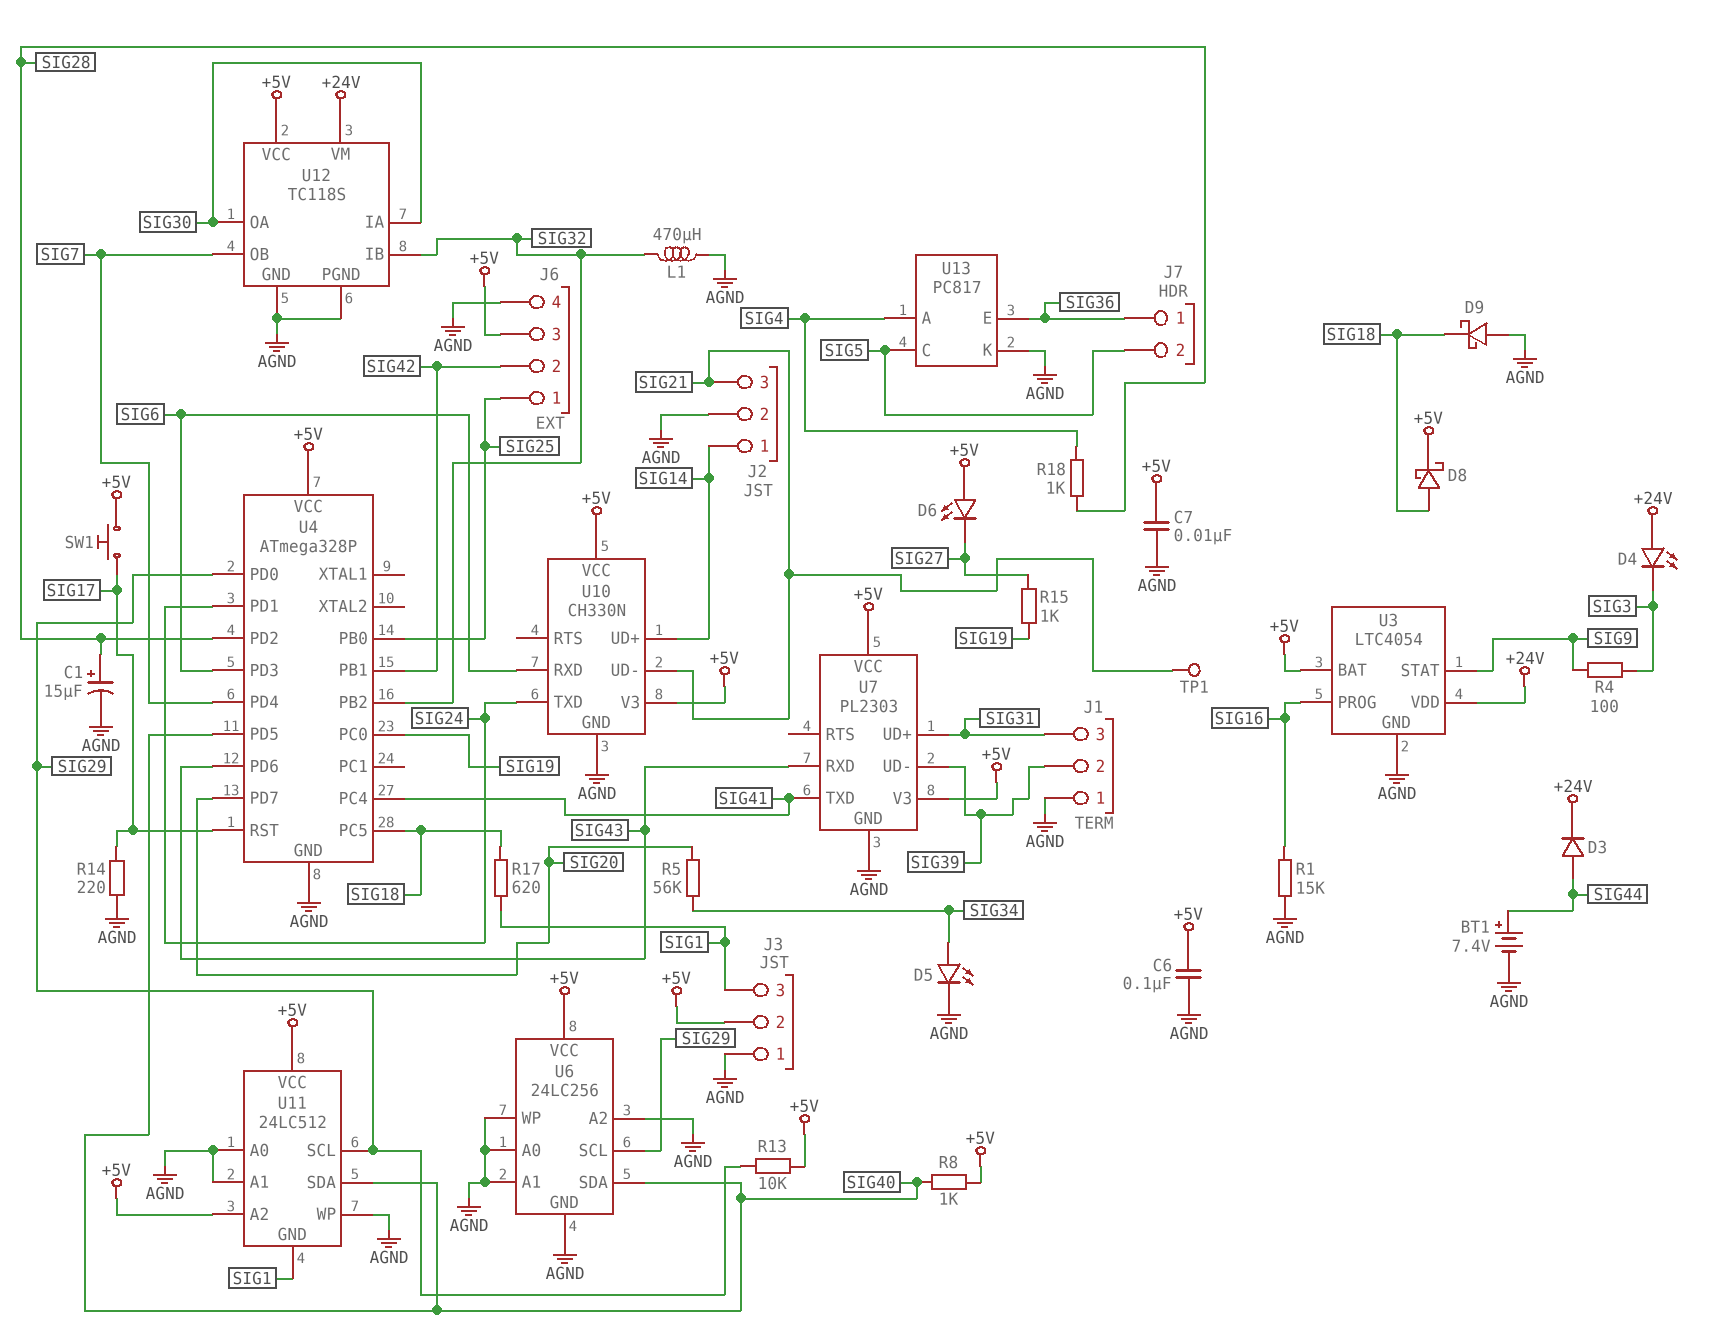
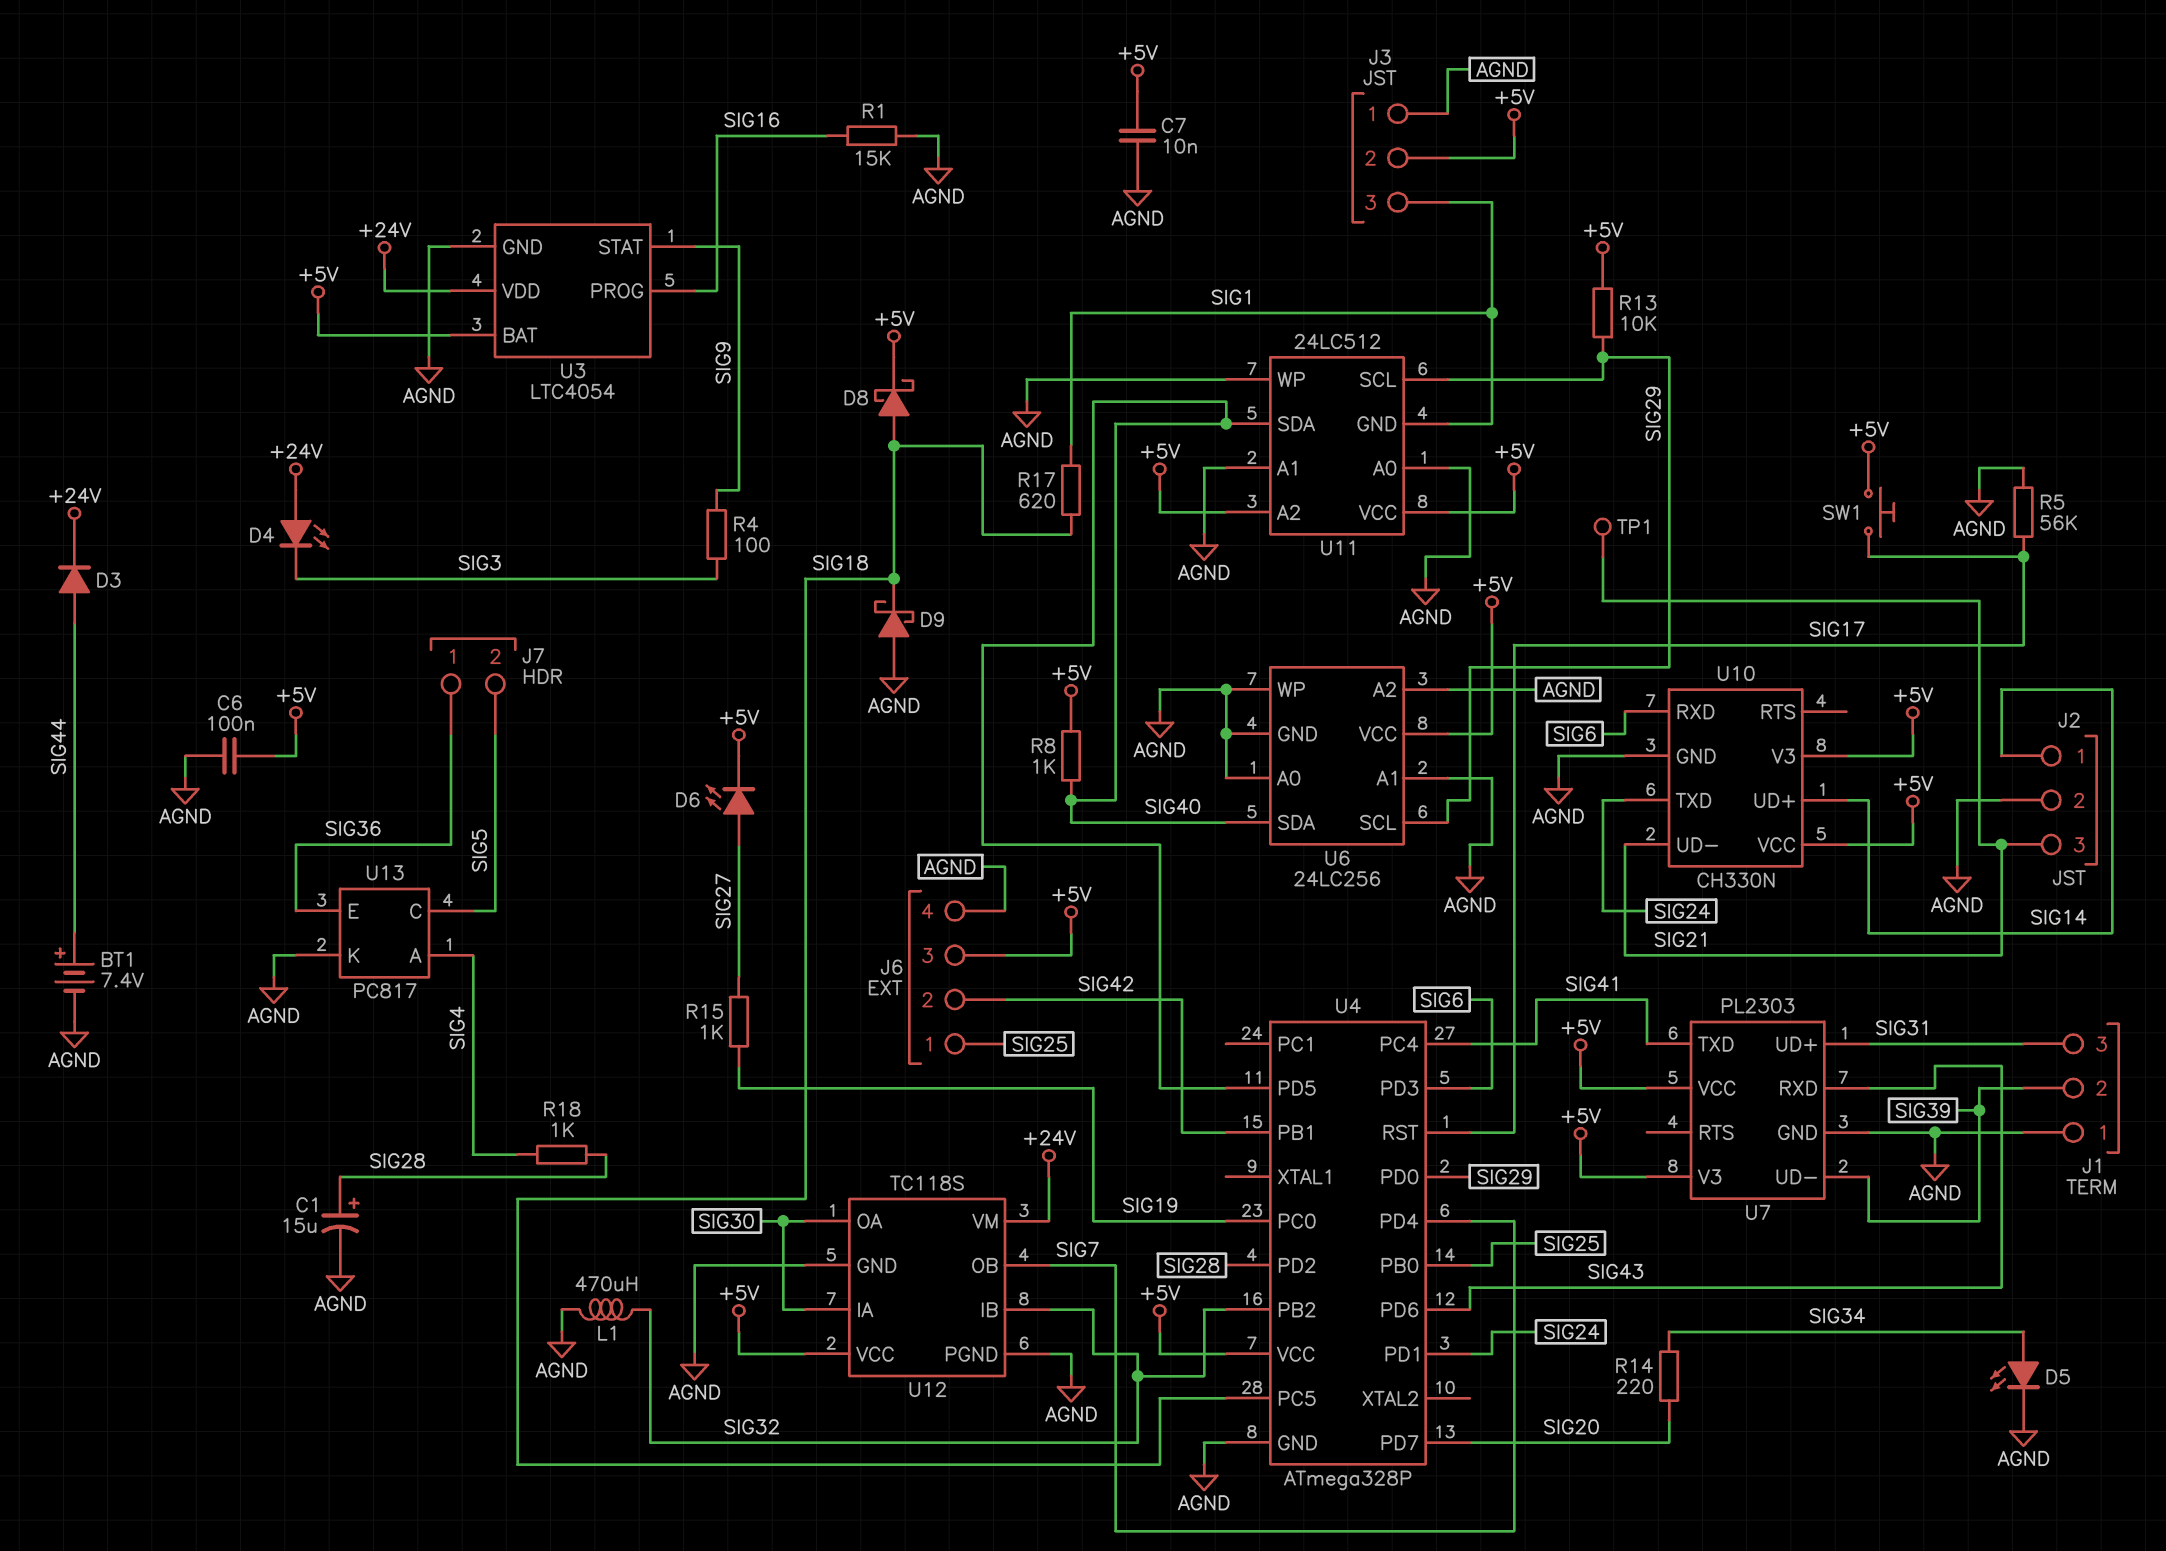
D6: LED (A +5V, K SIG27) -> LED (A SIG27, K +5V)
R5: 56k (SIG20, SIG34) -> 56k (AGND, SIG17)
R14: 220 (AGND, SIG17) -> 220 (SIG20, SIG34)

